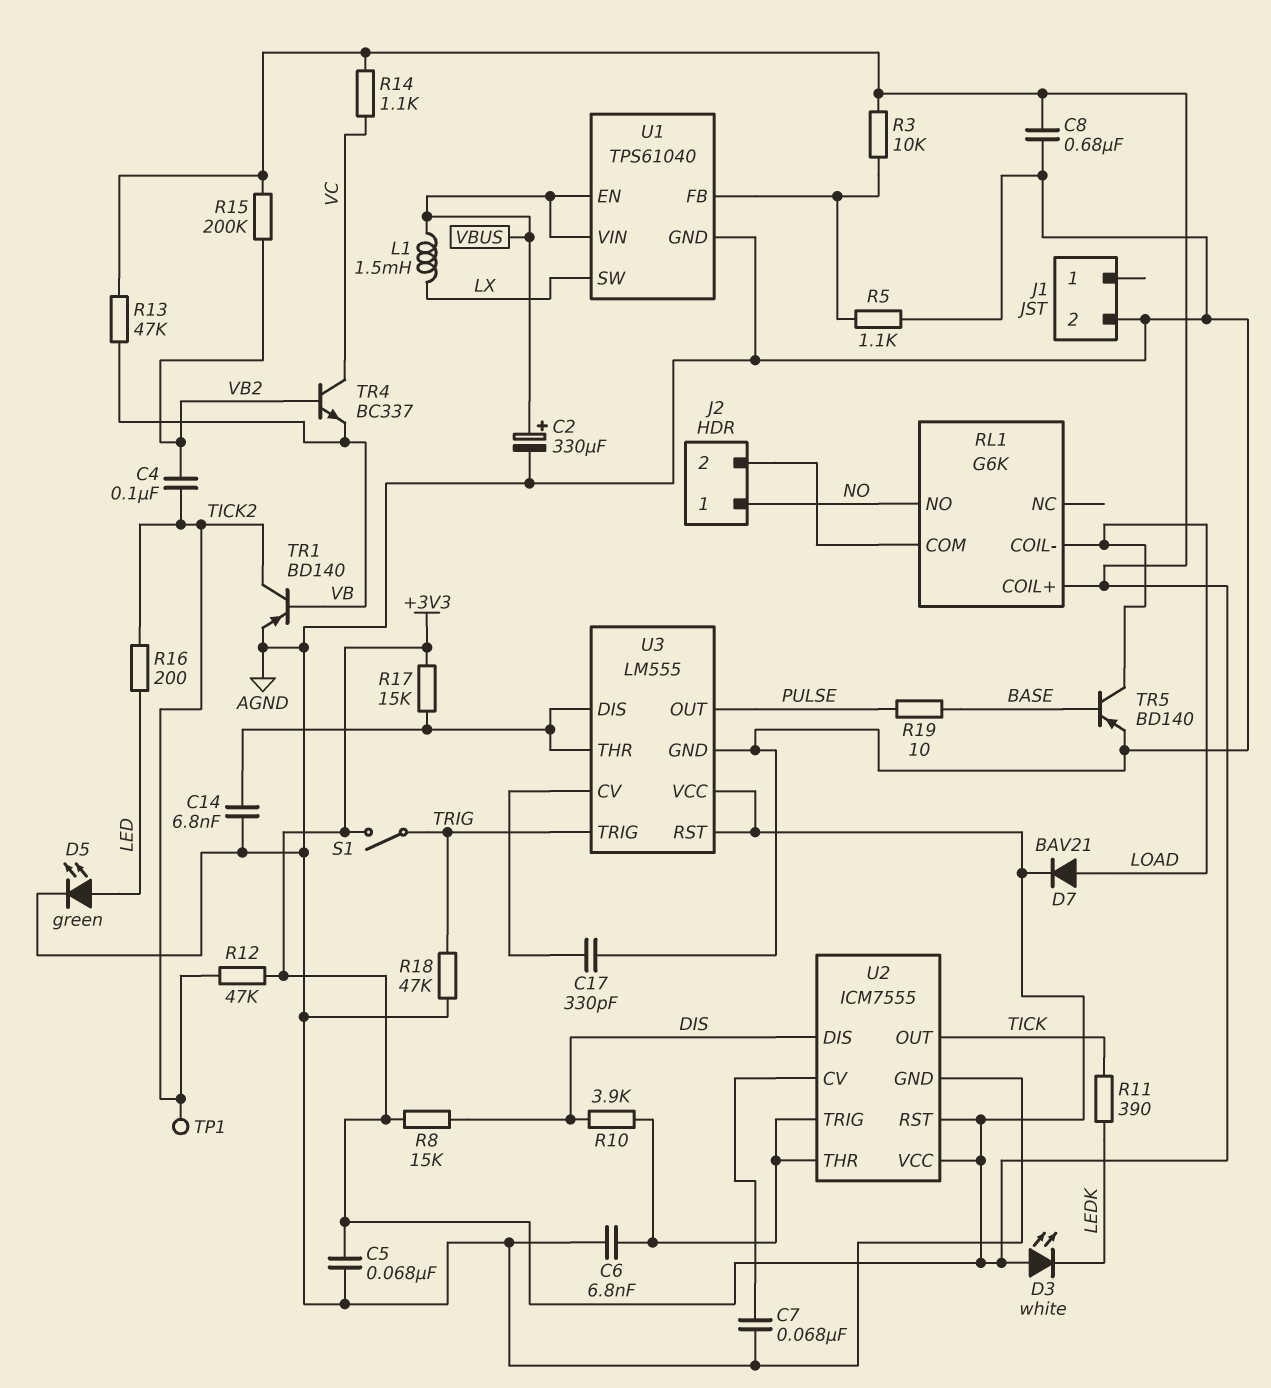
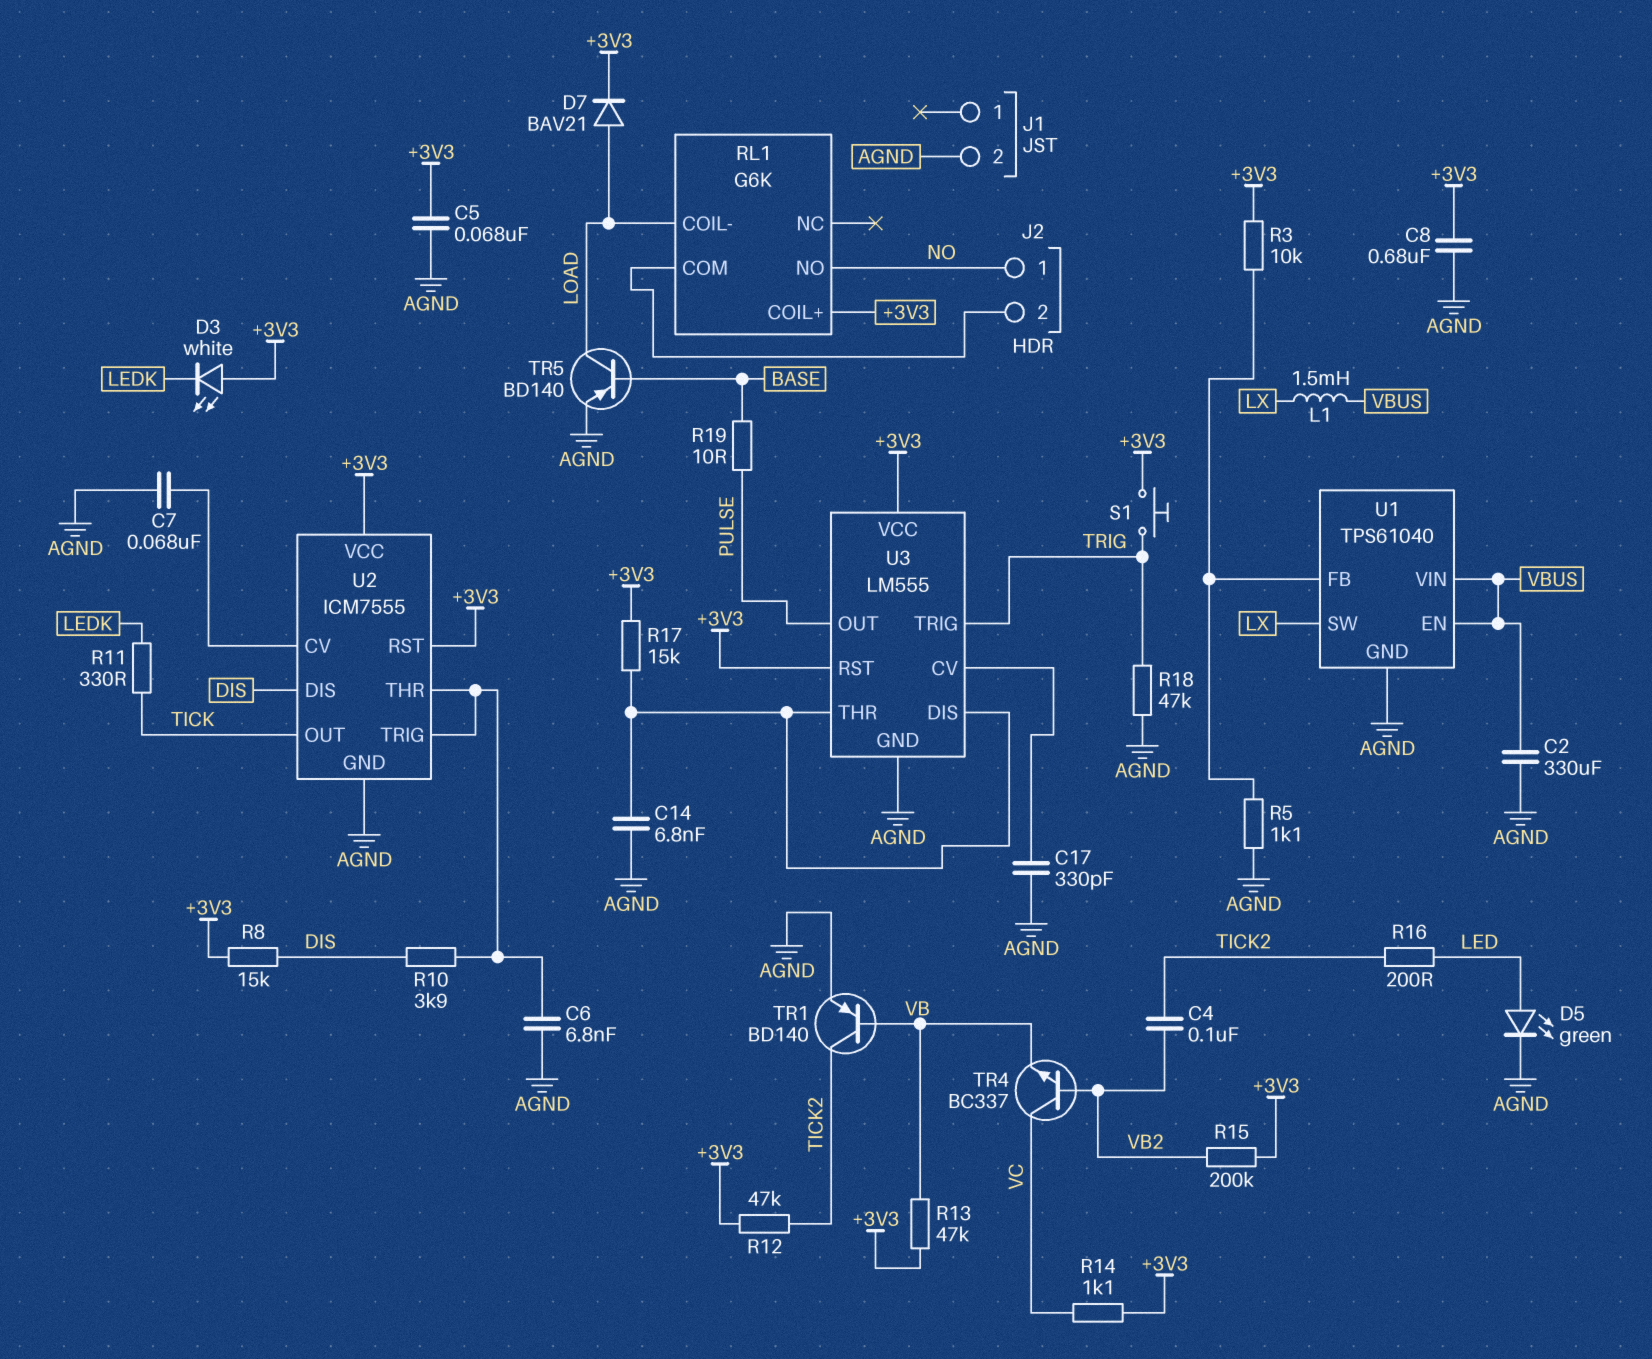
C2: 330uF (plus VBUS, minus AGND) -> 330uF (AGND, VBUS)
R11: 390 (LEDK, TICK) -> 330 (LEDK, TICK)
S1: switch (+3V3, TRIG) -> button (+3V3, TRIG)
TP1: test point (TICK2) -> none

